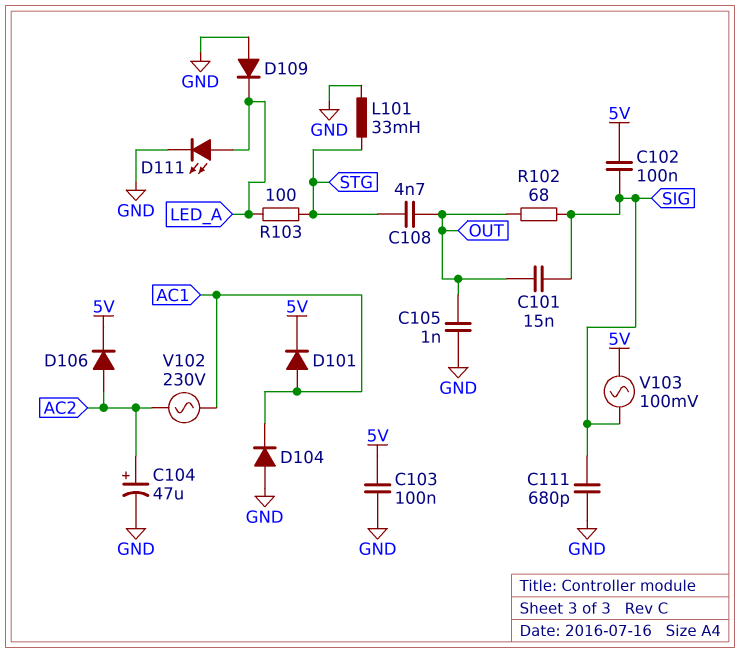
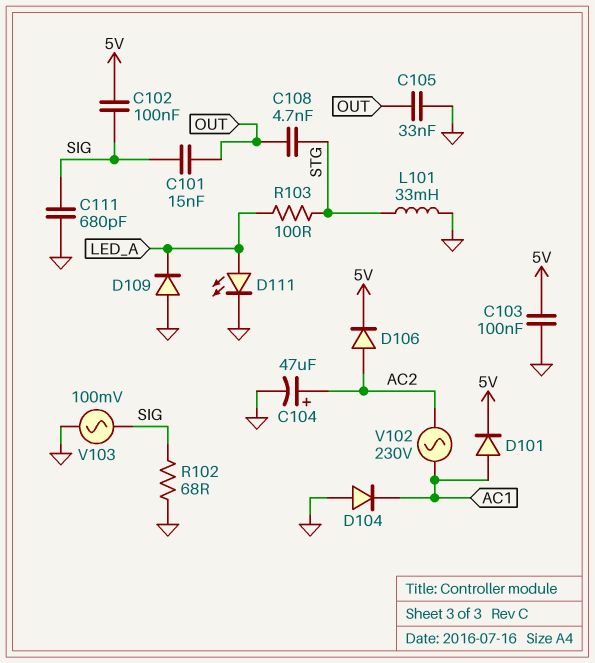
C105: 1nF (GND, OUT) -> 33nF (GND, OUT)
R102: 68 (OUT, SIG) -> 68 (GND, SIG)
V103: AC 100mV (5V, SIG) -> AC 100mV (GND, SIG)

